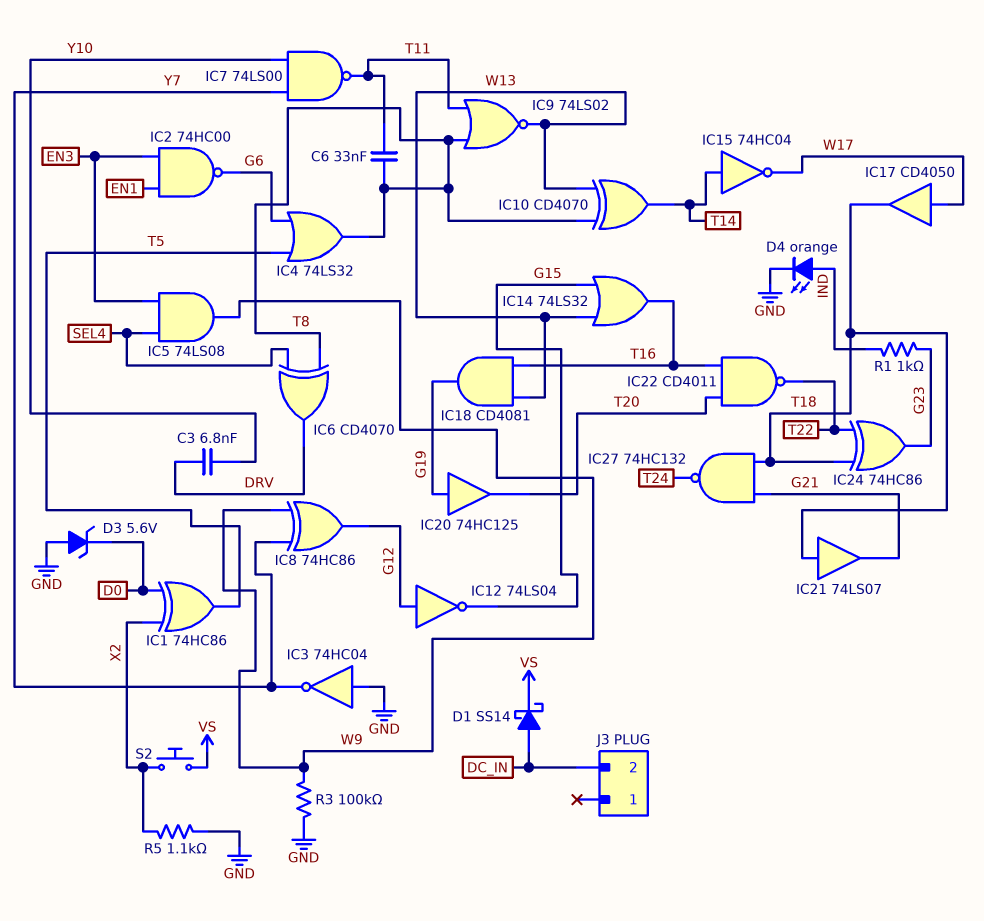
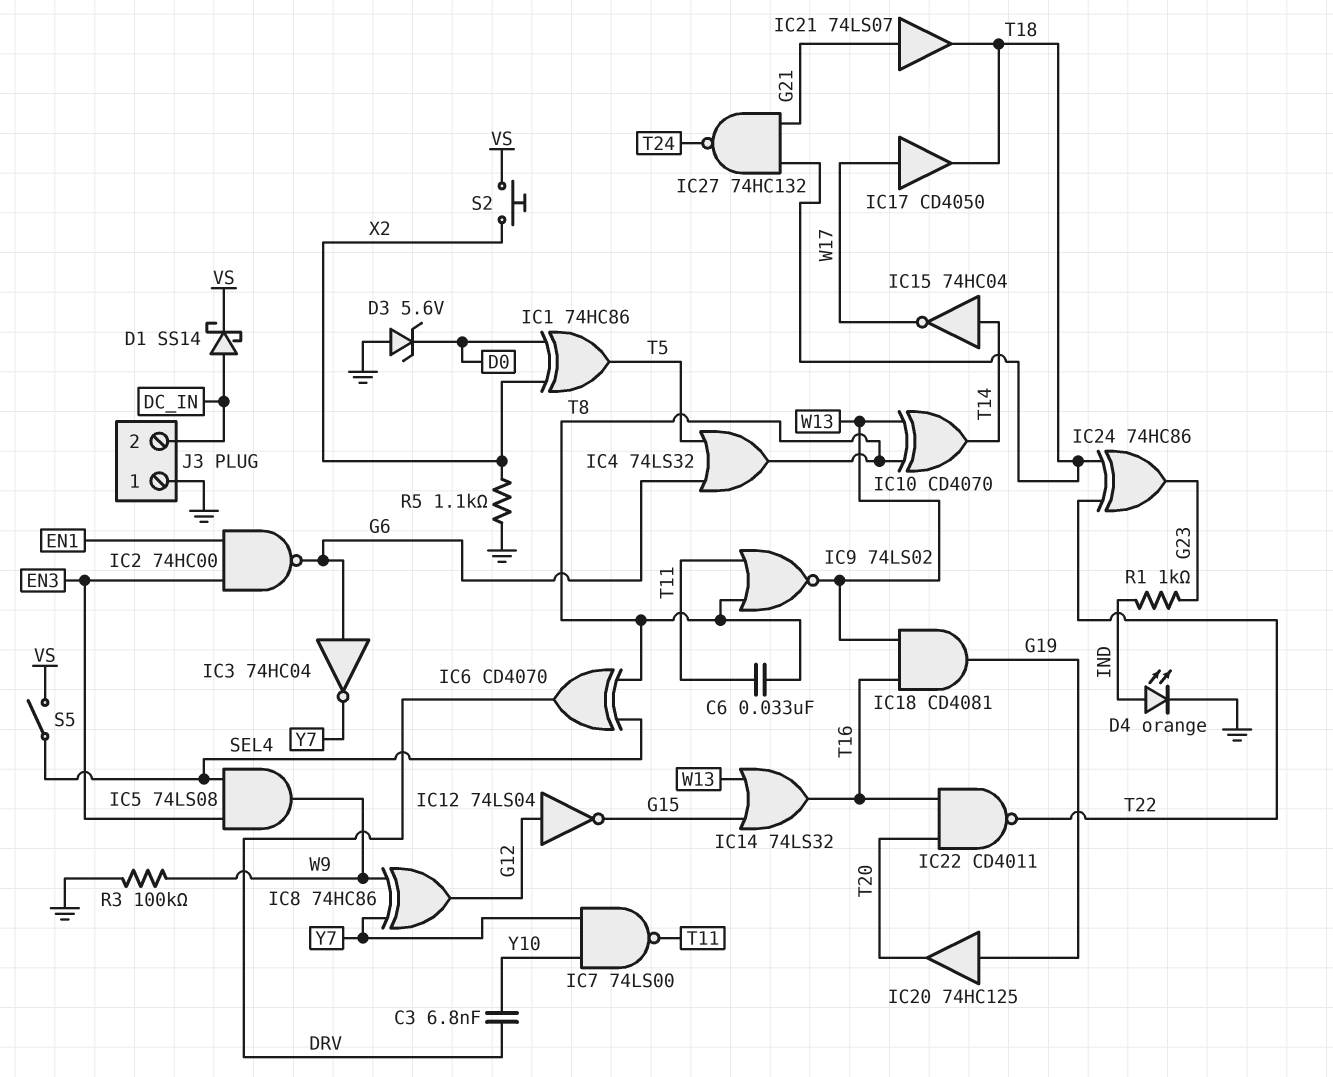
IC3: NOT 74HC04 (in GND, out Y7) -> NOT 74HC04 (in G6, out Y7)
IC21: buffer 74LS07 (in T18, out G21) -> buffer 74LS07 (in G21, out T18)
J3 pin 1: none -> GND
S5: none -> switch (SEL4, VS)

